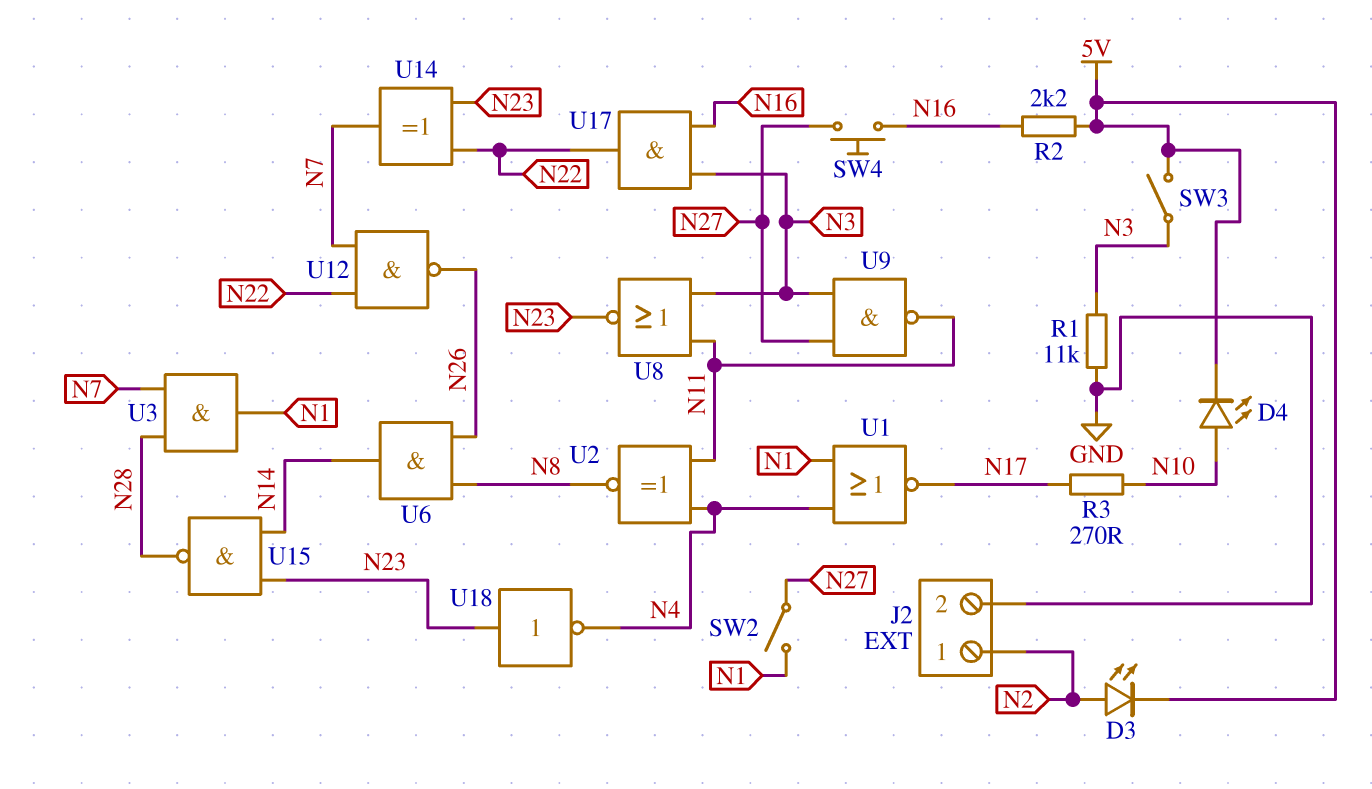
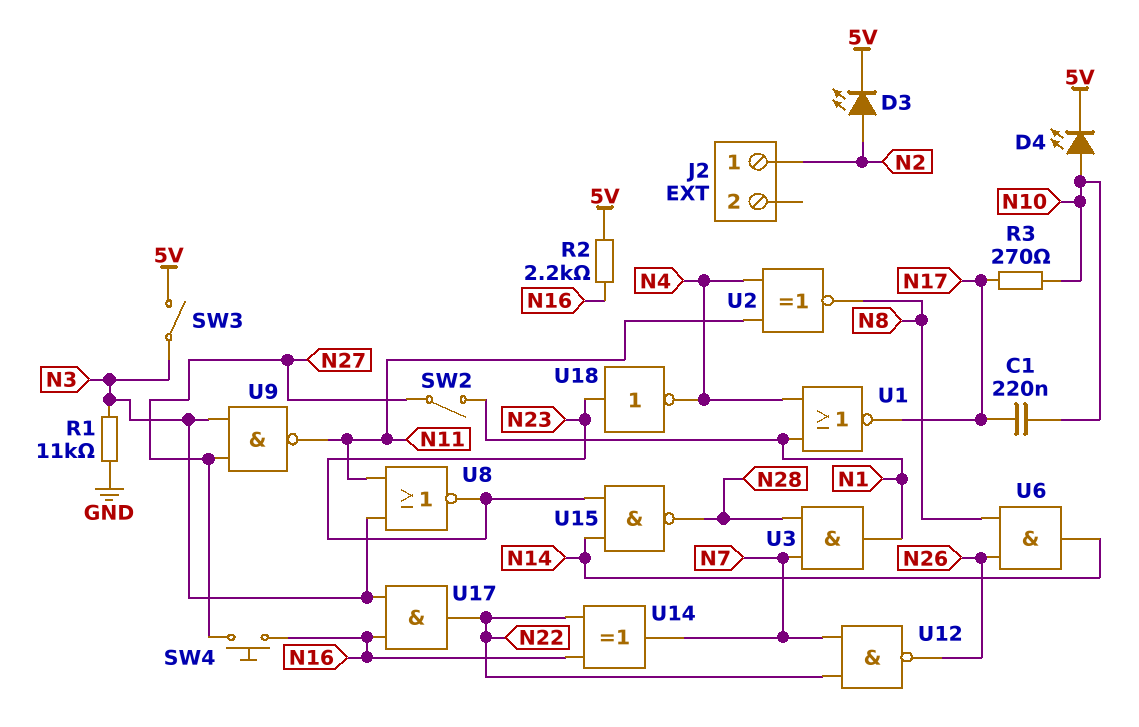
C1: none -> 220nF (N10, N17)
J2 pin 2: GND -> none
U14: XOR (in N22, in N23, out N7) -> XOR (in N16, in N22, out N7)

